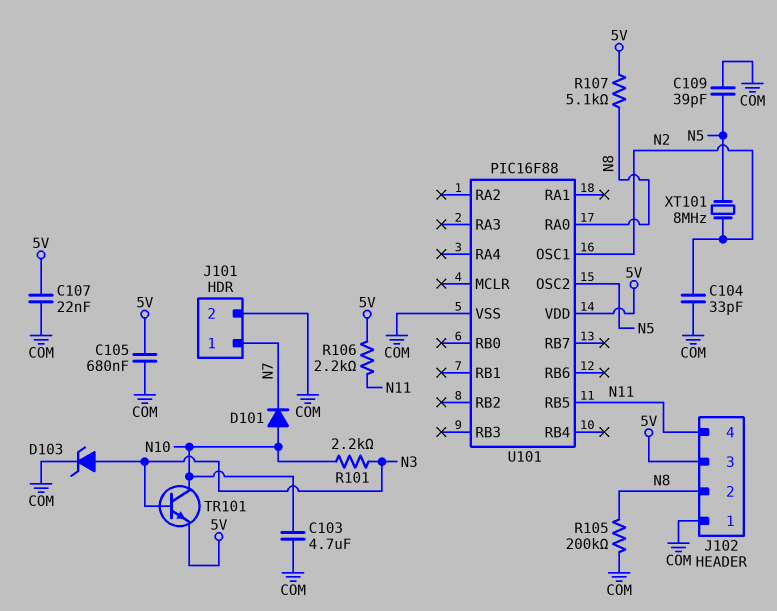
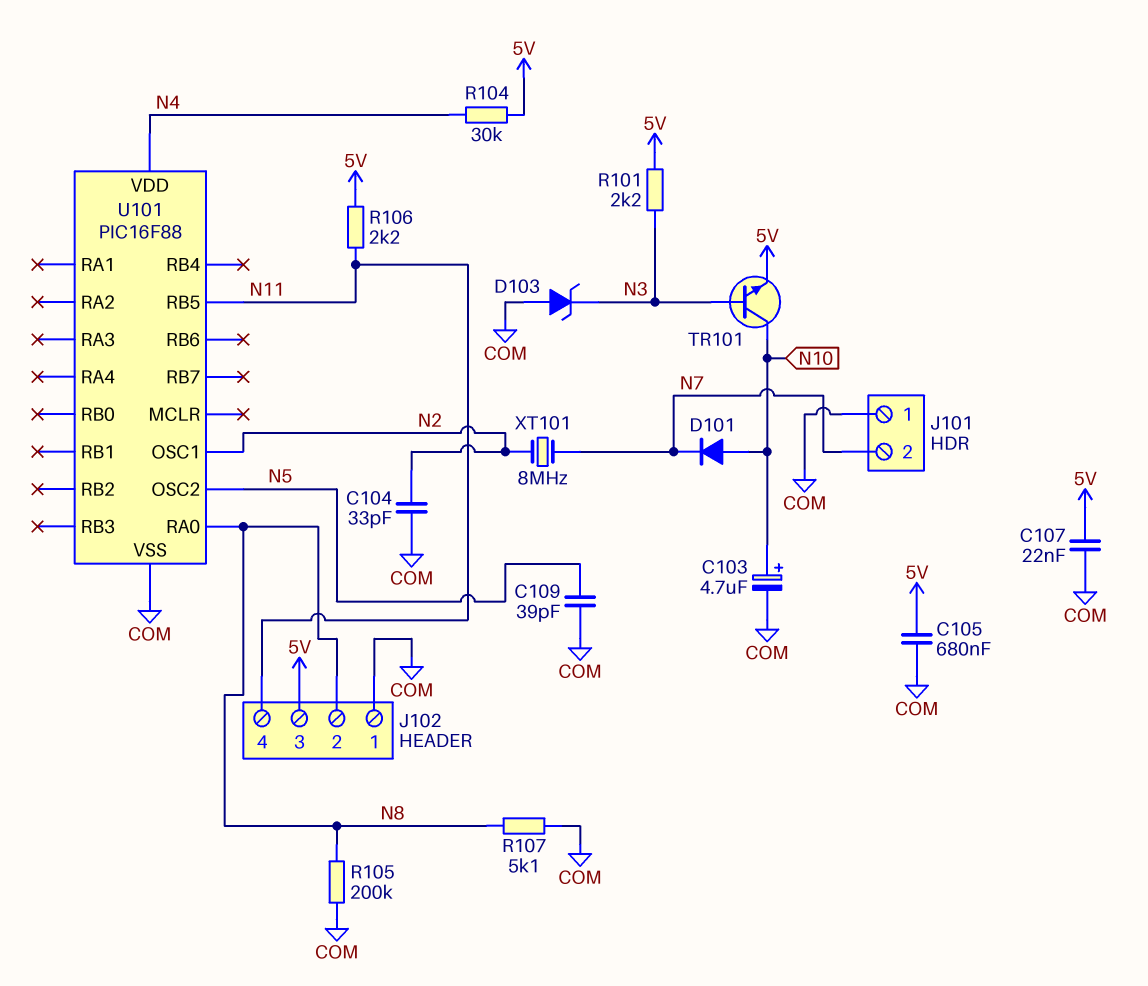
C103: 4.7uF (COM, N10) -> 4.7uF (plus N10, minus COM)
D103: zener (A N3, K COM) -> zener (A COM, K N3)
J101 pin 1: N7 -> COM
J101 pin 2: COM -> N7
R101: 2.2k (N3, N10) -> 2.2k (5V, N3)
R104: none -> 30k (5V, N4)
R107: 5.1k (5V, N8) -> 5.1k (COM, N8)
U101 pin VDD: 5V -> N4
XT101: 8MHz (N2, N5) -> 8MHz (N2, N7)

